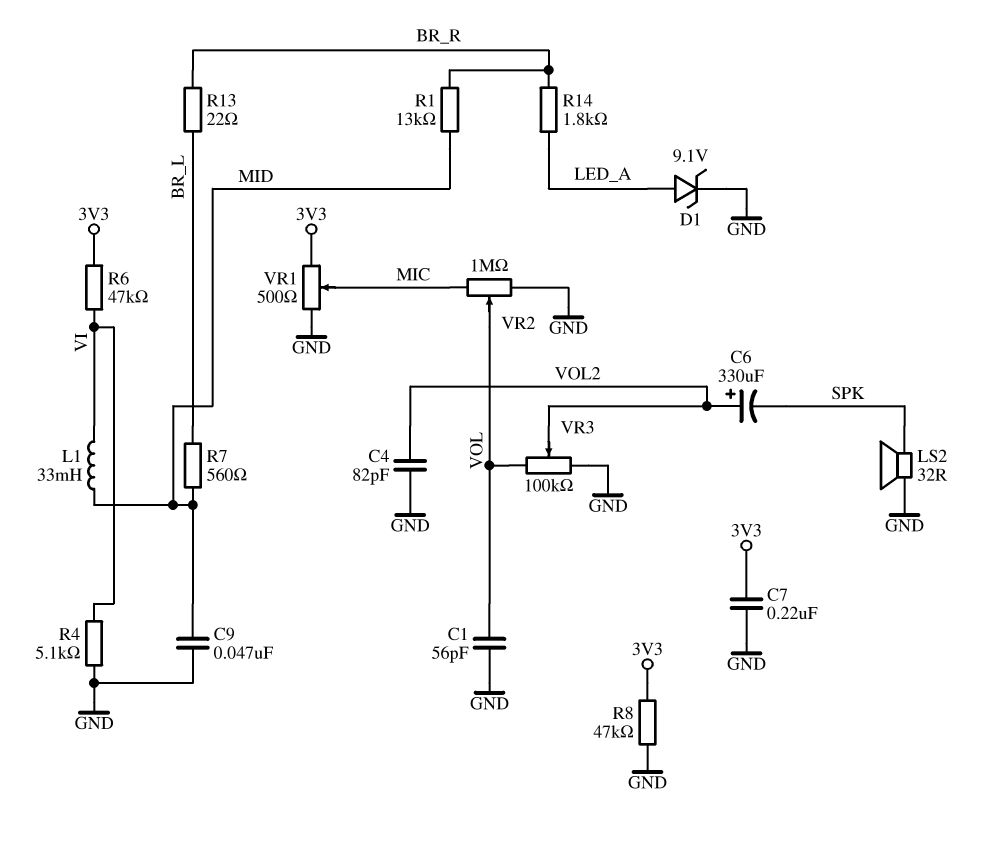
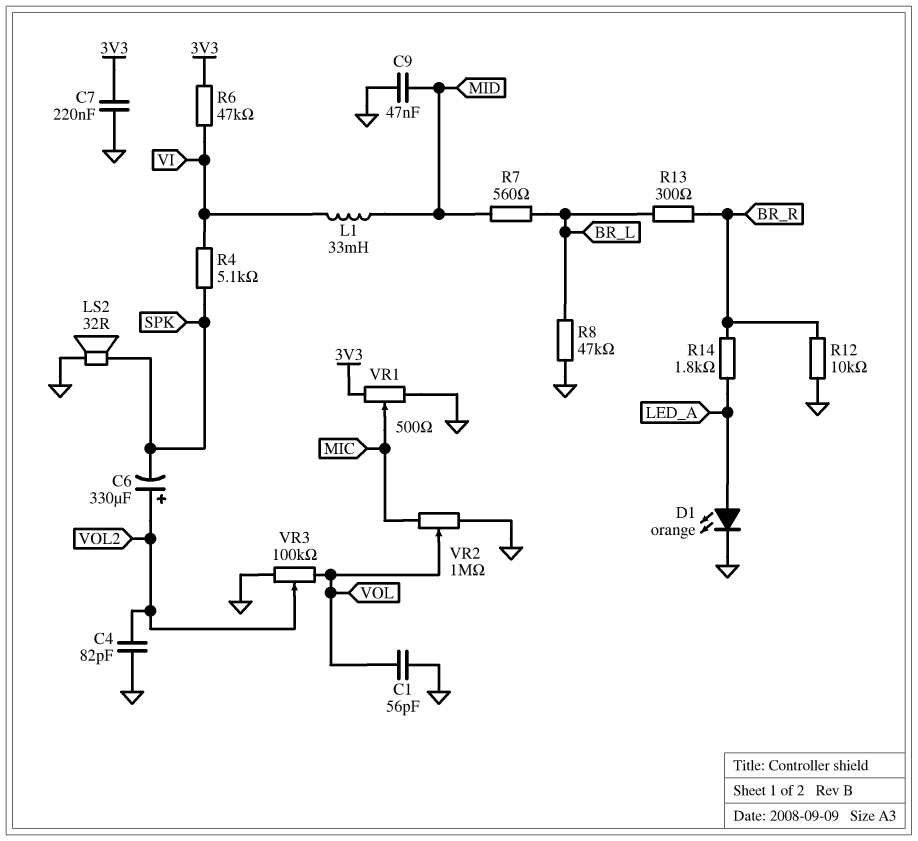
D1: zener 9.1V (A LED_A, K GND) -> LED orange (A LED_A, K GND)
R1: 13k (BR_R, MID) -> none
R4: 5.1k (GND, VI) -> 5.1k (SPK, VI)
R8: 47k (3V3, GND) -> 47k (BR_L, GND)
R12: none -> 10k (BR_R, GND)
R13: 22 (BR_L, BR_R) -> 300 (BR_L, BR_R)

